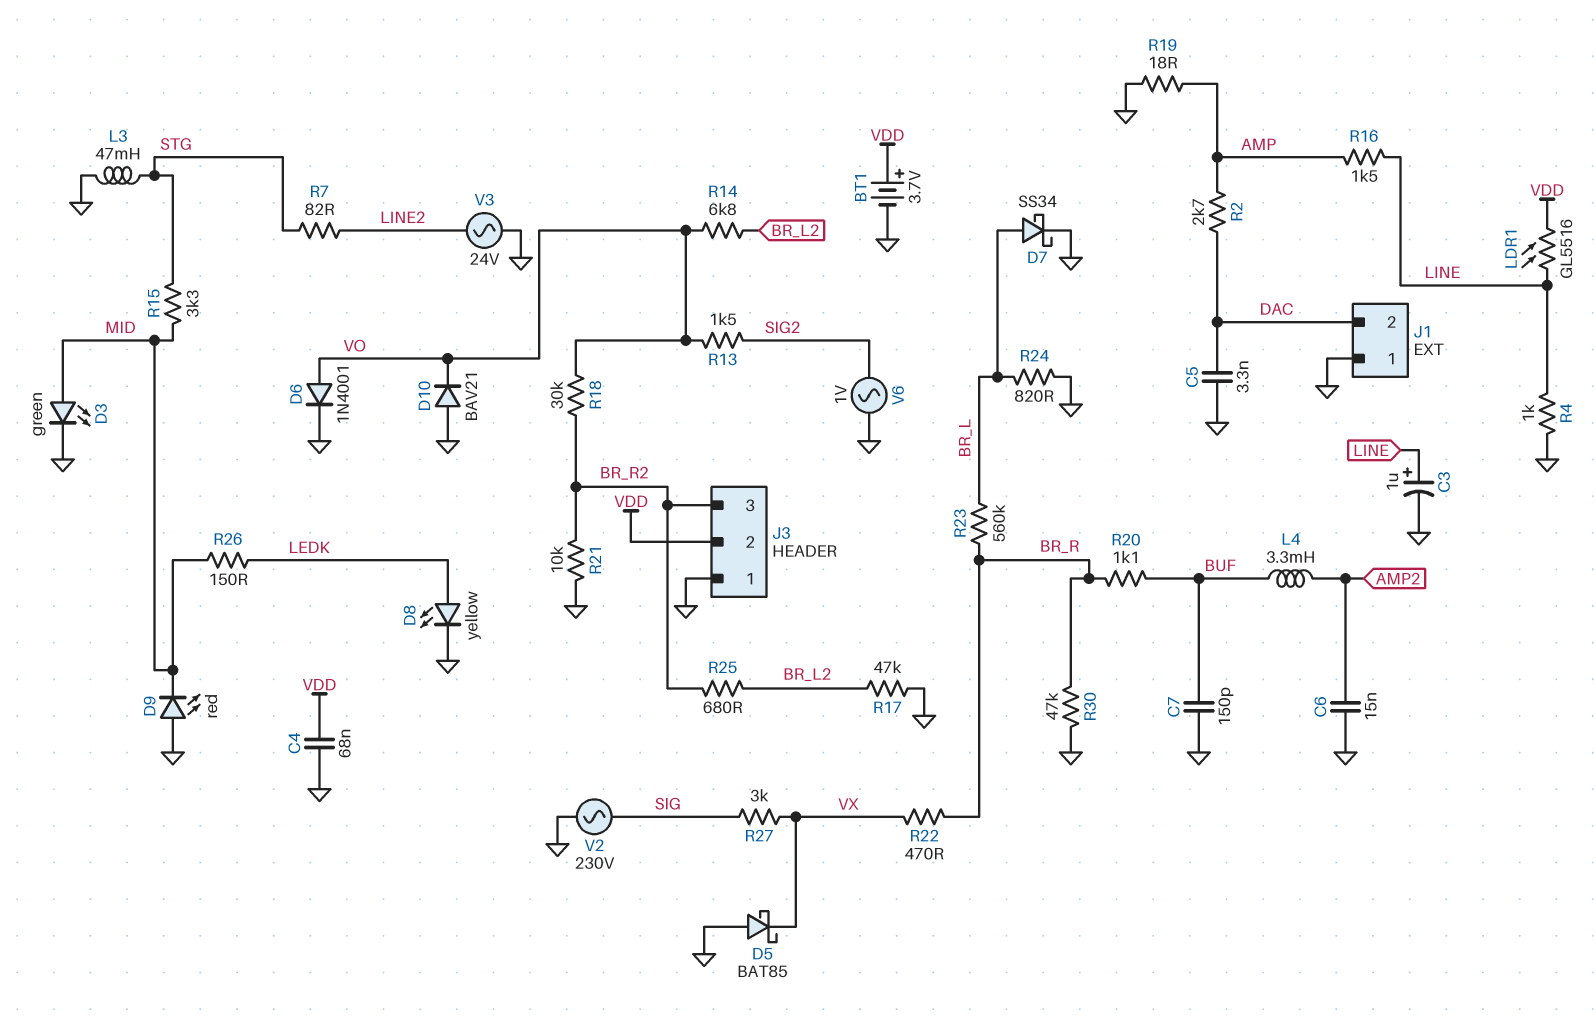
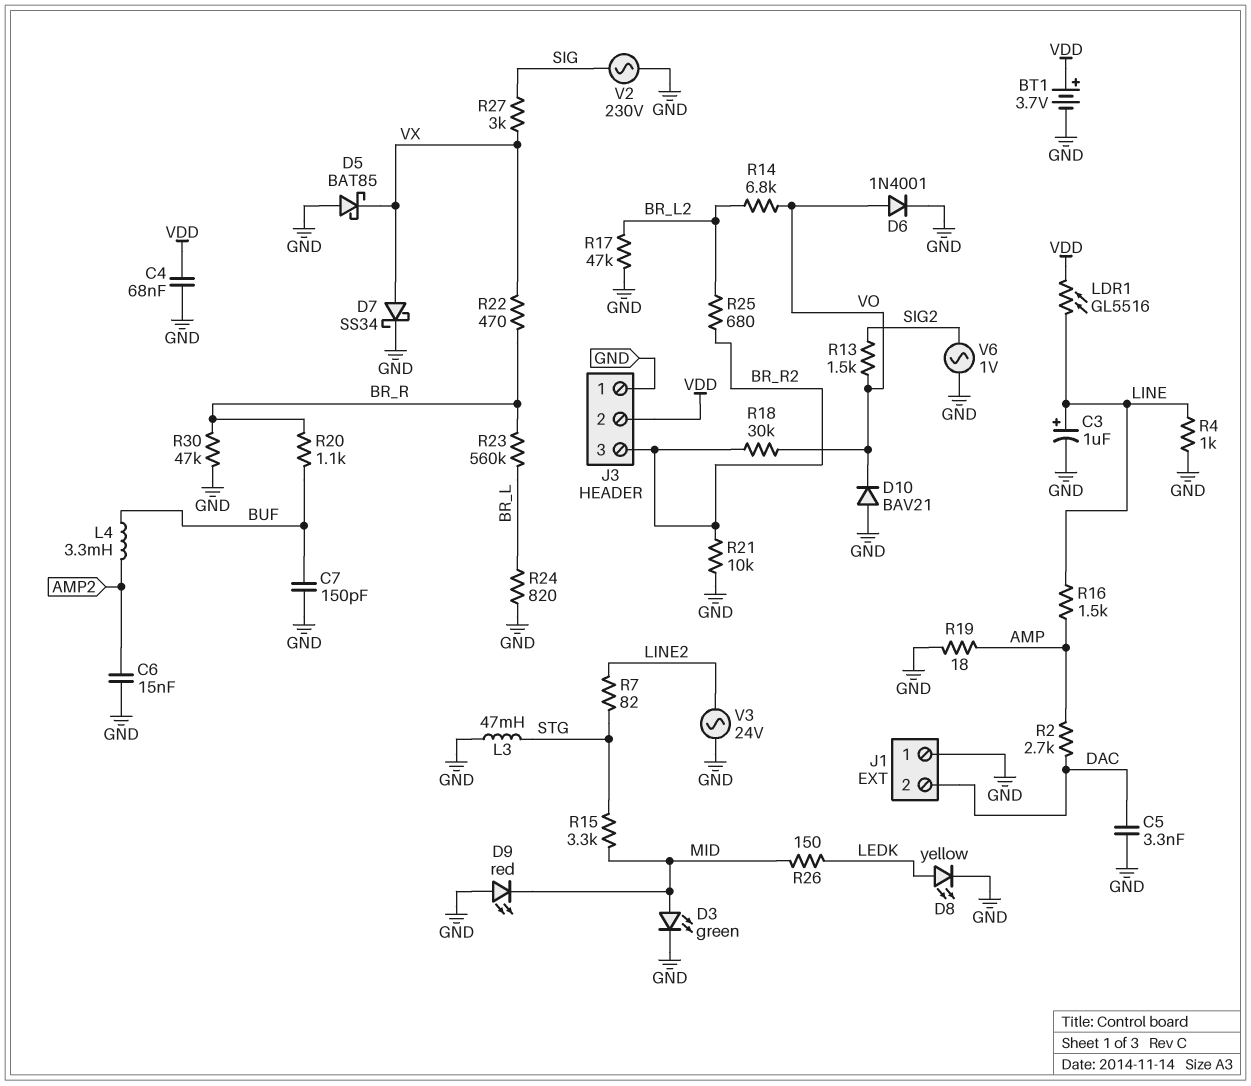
D7: schottky SS34 (A BR_L, K GND) -> schottky SS34 (A VX, K GND)

